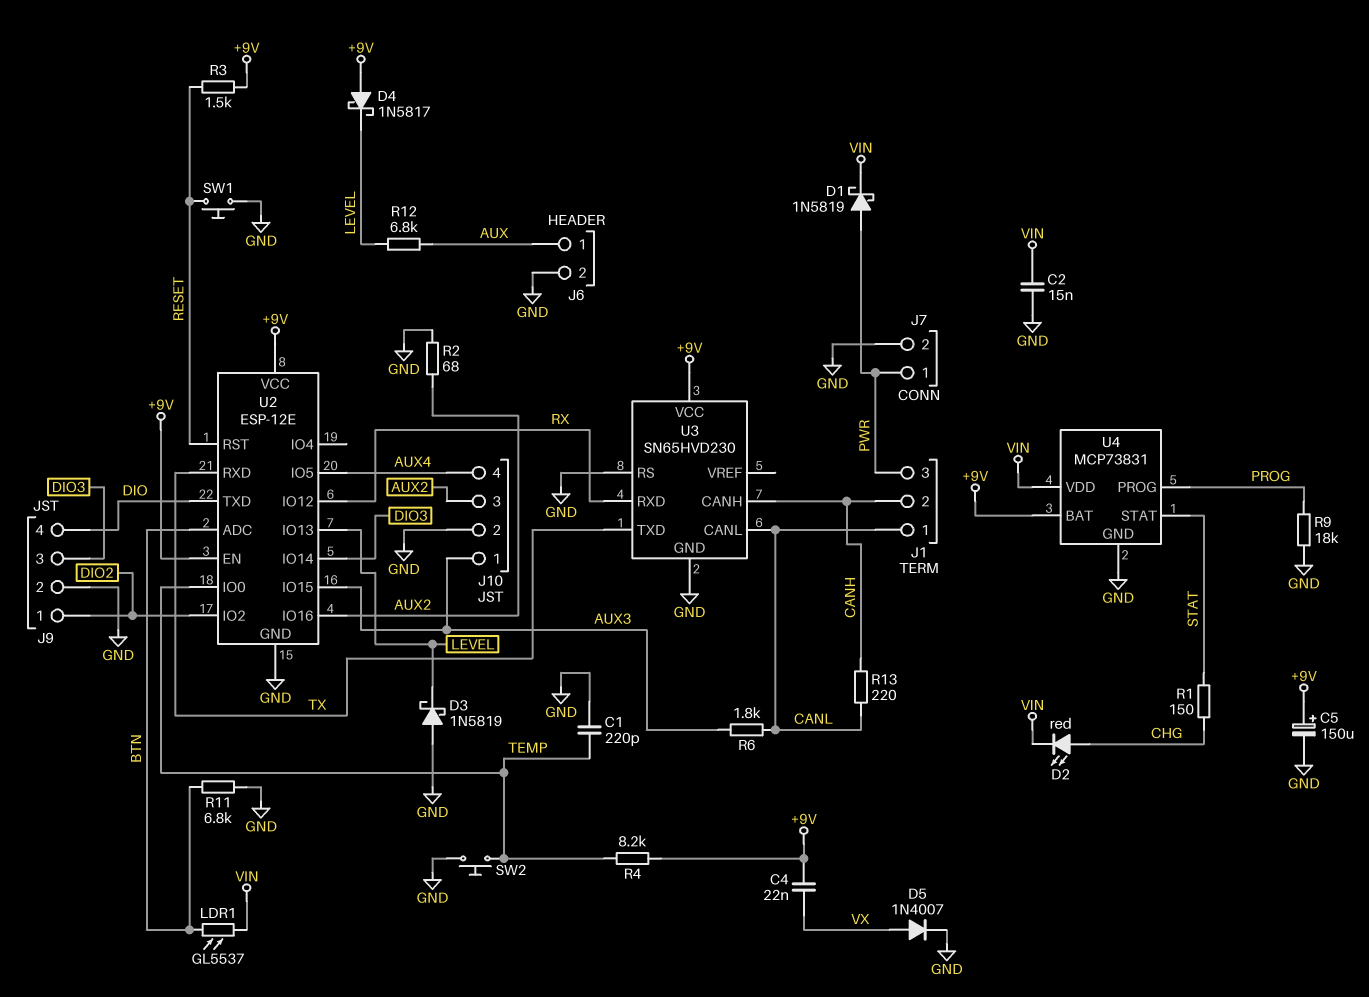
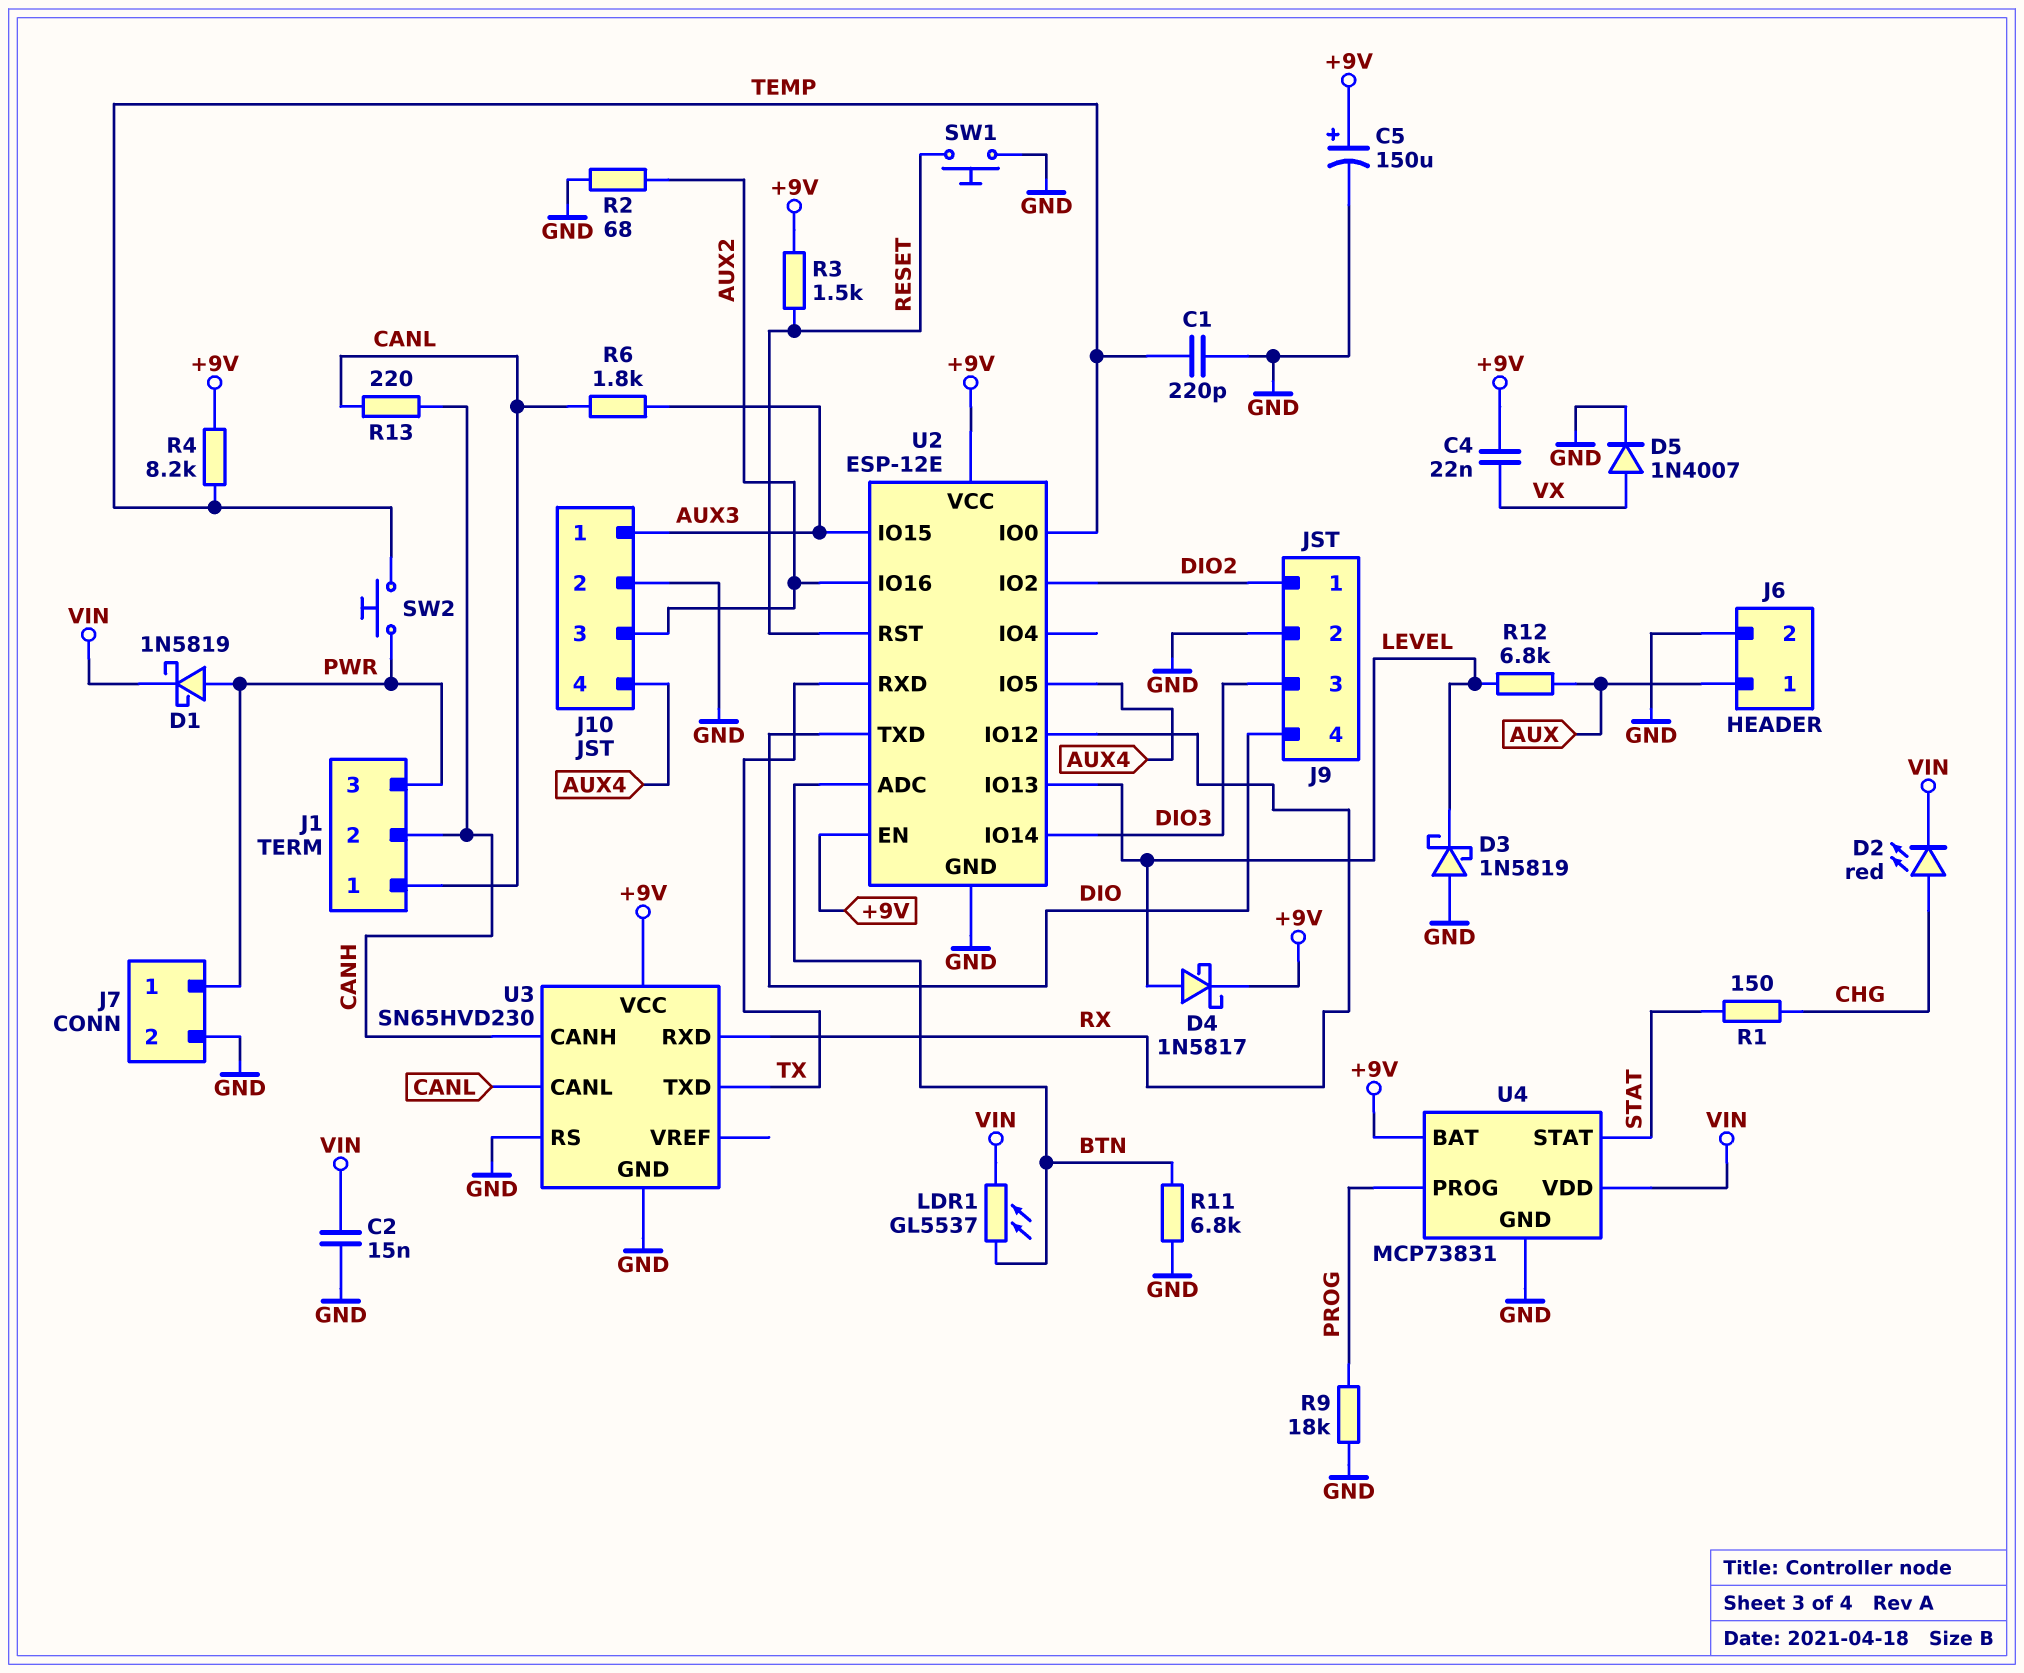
D4: schottky 1N5817 (A +9V, K LEVEL) -> schottky 1N5817 (A LEVEL, K +9V)
SW2: button (GND, TEMP) -> button (PWR, TEMP)

